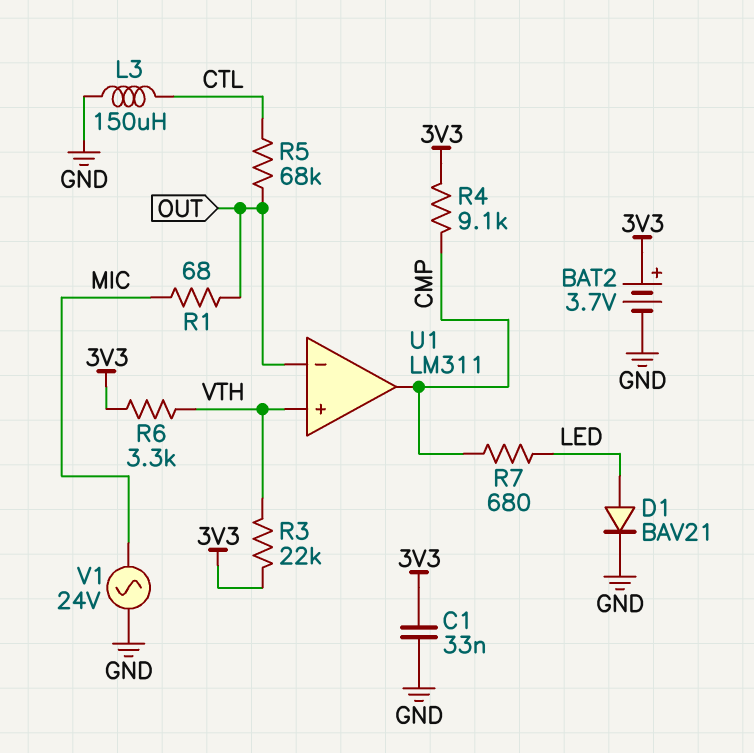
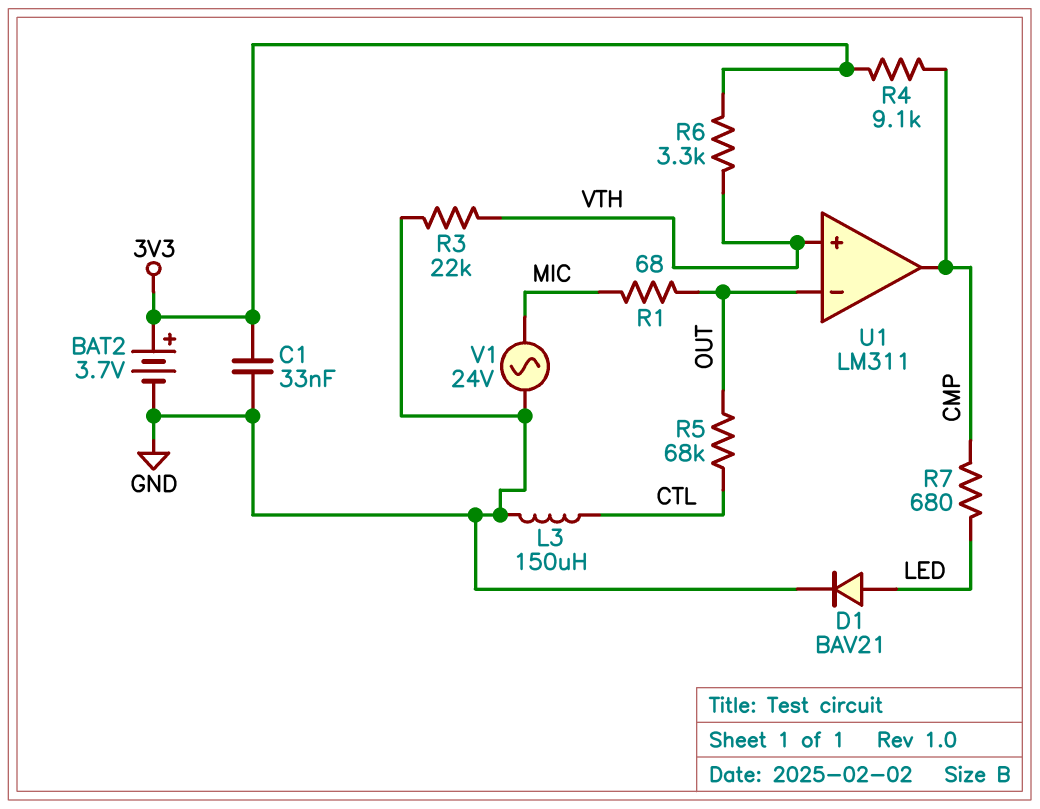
R3: 22k (3V3, VTH) -> 22k (GND, VTH)

